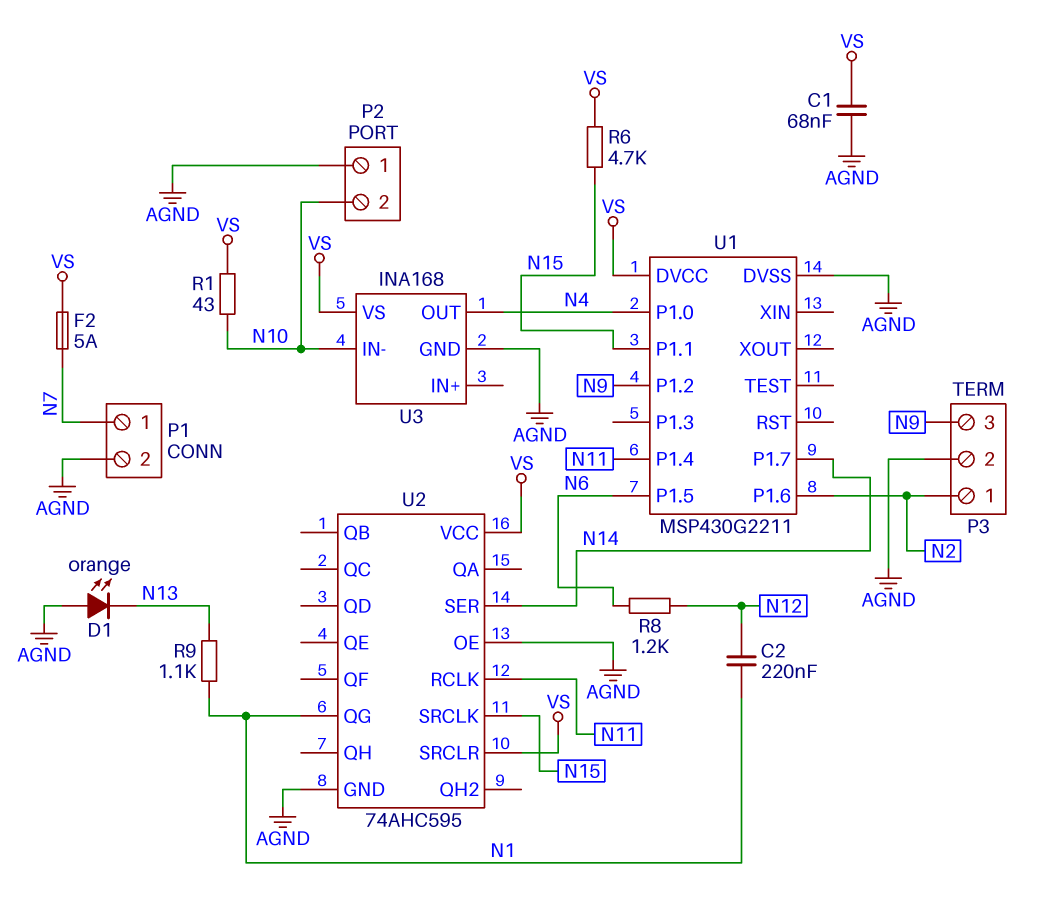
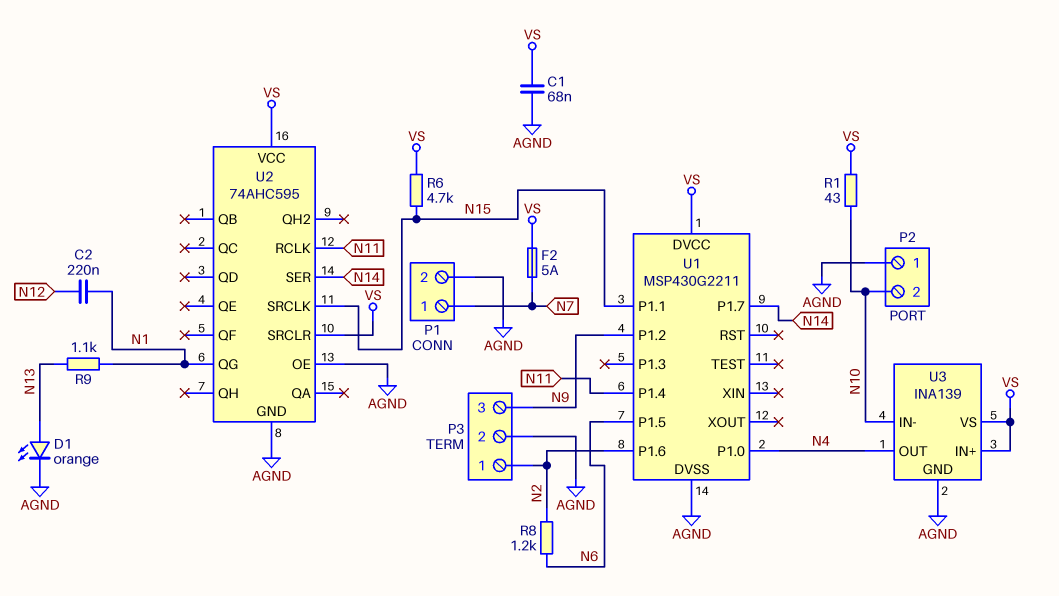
D1: LED orange (A AGND, K N13) -> LED orange (A N13, K AGND)
R8: 1.2k (N6, N12) -> 1.2k (N2, N6)
U3: INA168 -> INA139
U3 pin IN+: none -> VS

